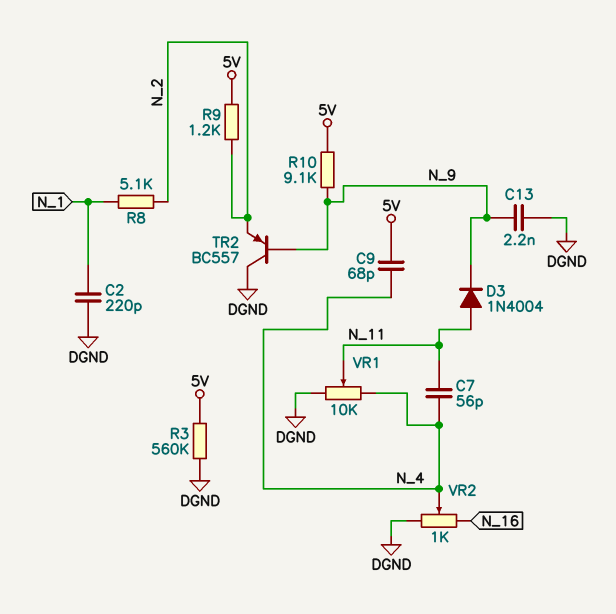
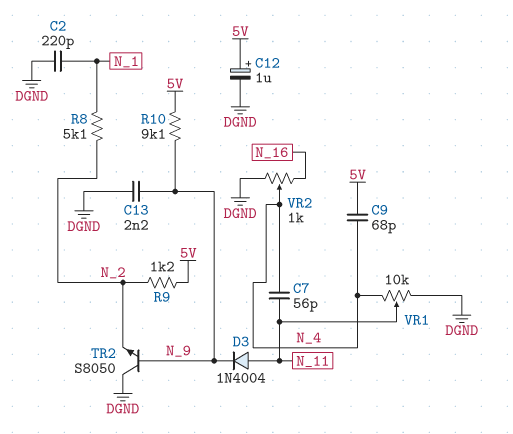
C12: none -> 1uF (plus 5V, minus DGND)
R3: 560k (5V, DGND) -> none
TR2: PNP BC557 (B N_9, C DGND, E N_2) -> NPN S8050 (B N_9, C DGND, E N_2)

